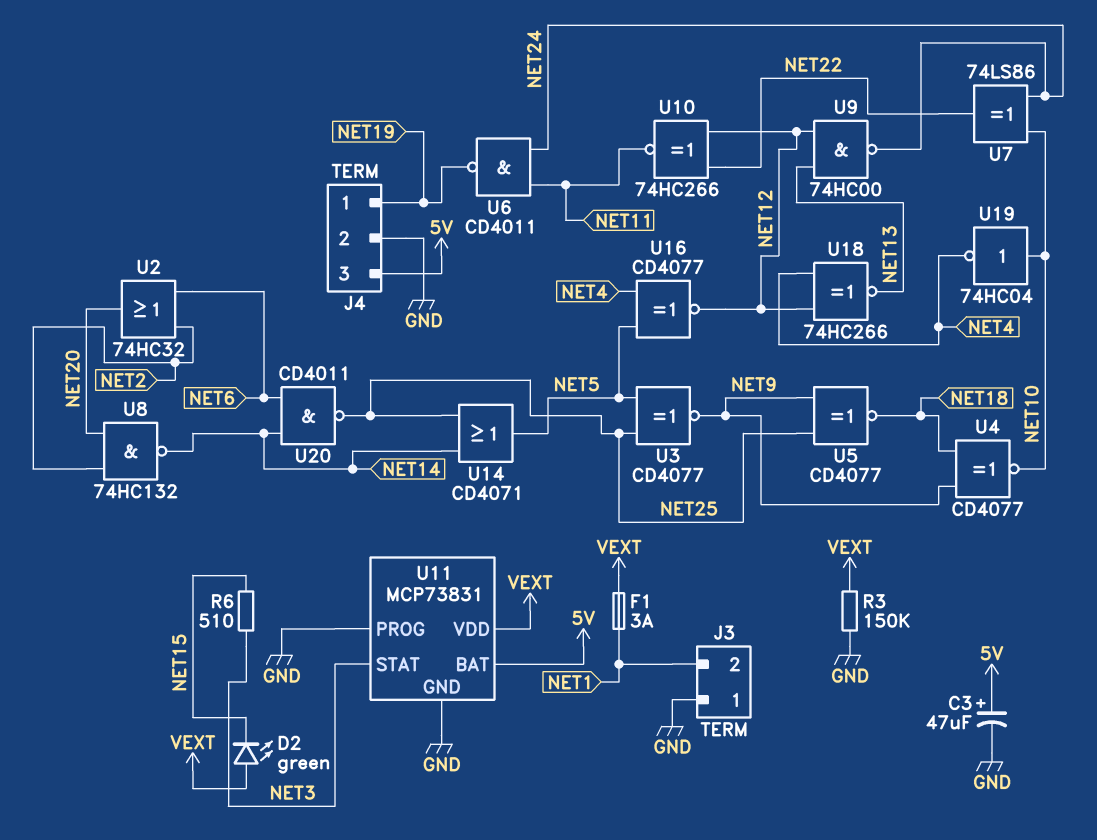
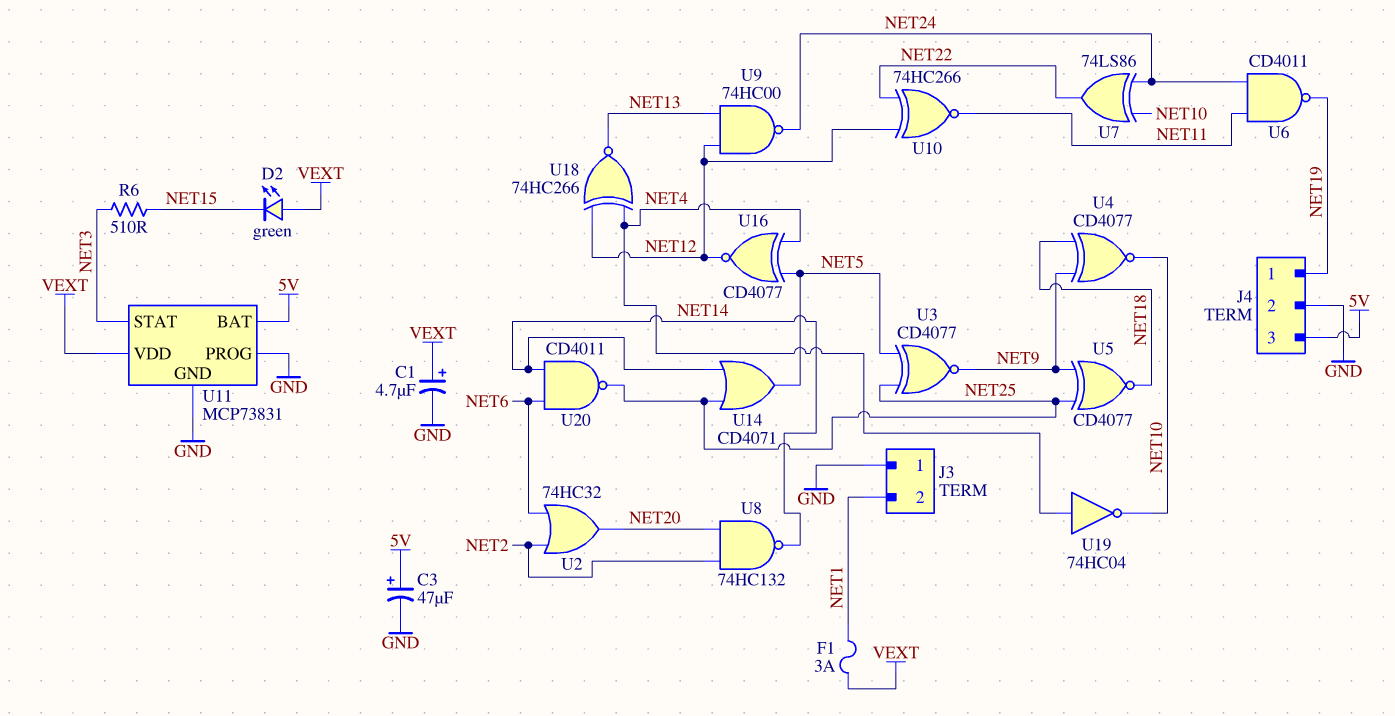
C1: none -> 4.7uF (plus VEXT, minus GND)
R3: 150k (GND, VEXT) -> none
U19: NOT 74HC04 (in NET10, out NET4) -> NOT 74HC04 (in NET4, out NET10)

